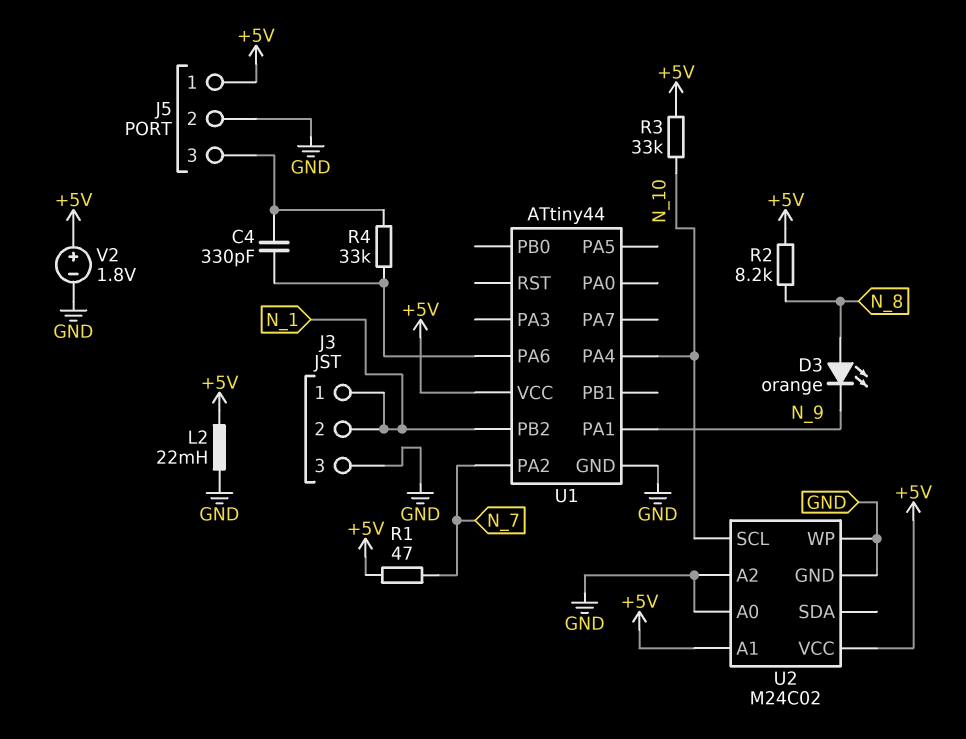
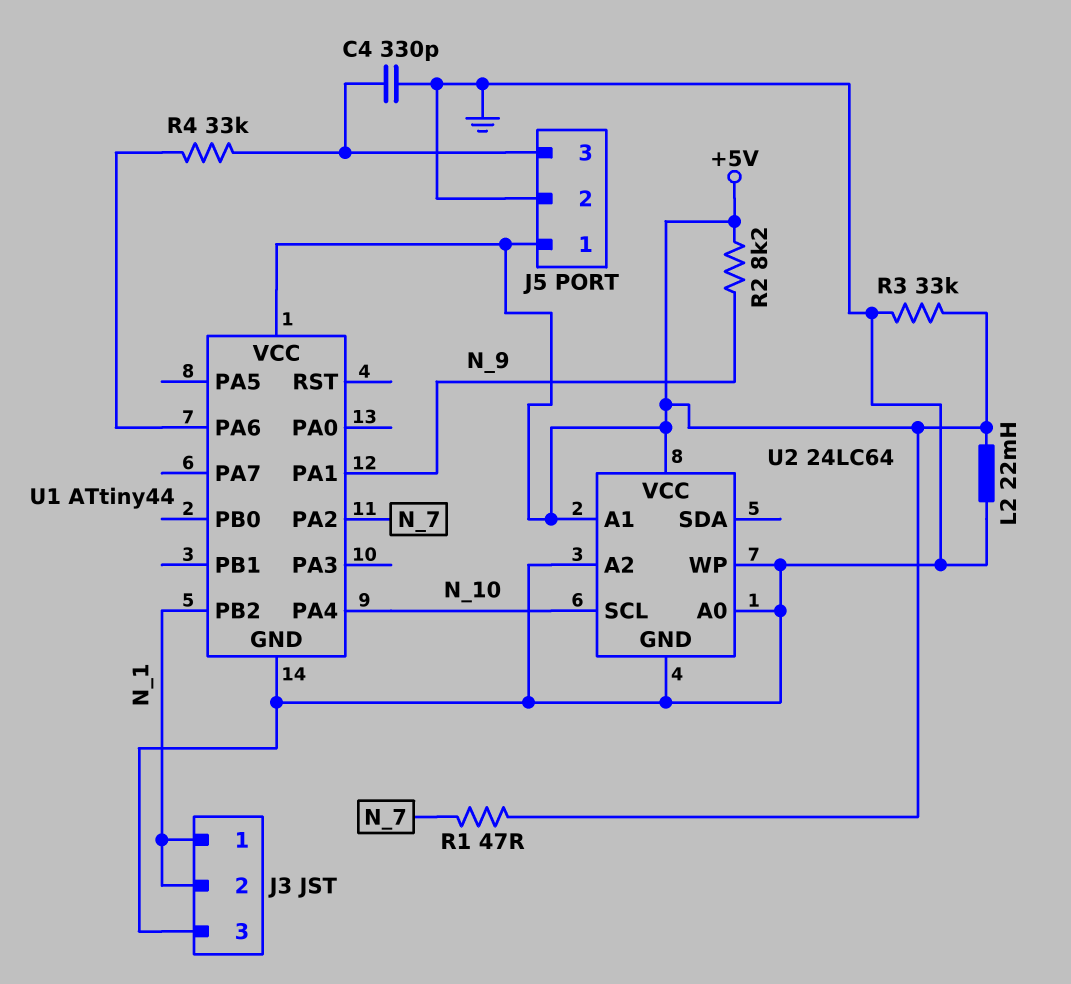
C4: 330pF (J5/3, U1/PA6) -> 330pF (GND, J5/3)
D3: LED orange (A N_8, K N_9) -> none
R2: 8.2k (+5V, N_8) -> 8.2k (+5V, N_9)
R3: 33k (+5V, N_10) -> 33k (+5V, GND)
U2: M24C02 -> 24LC64
V2: 1.8V (plus +5V, minus GND) -> none

